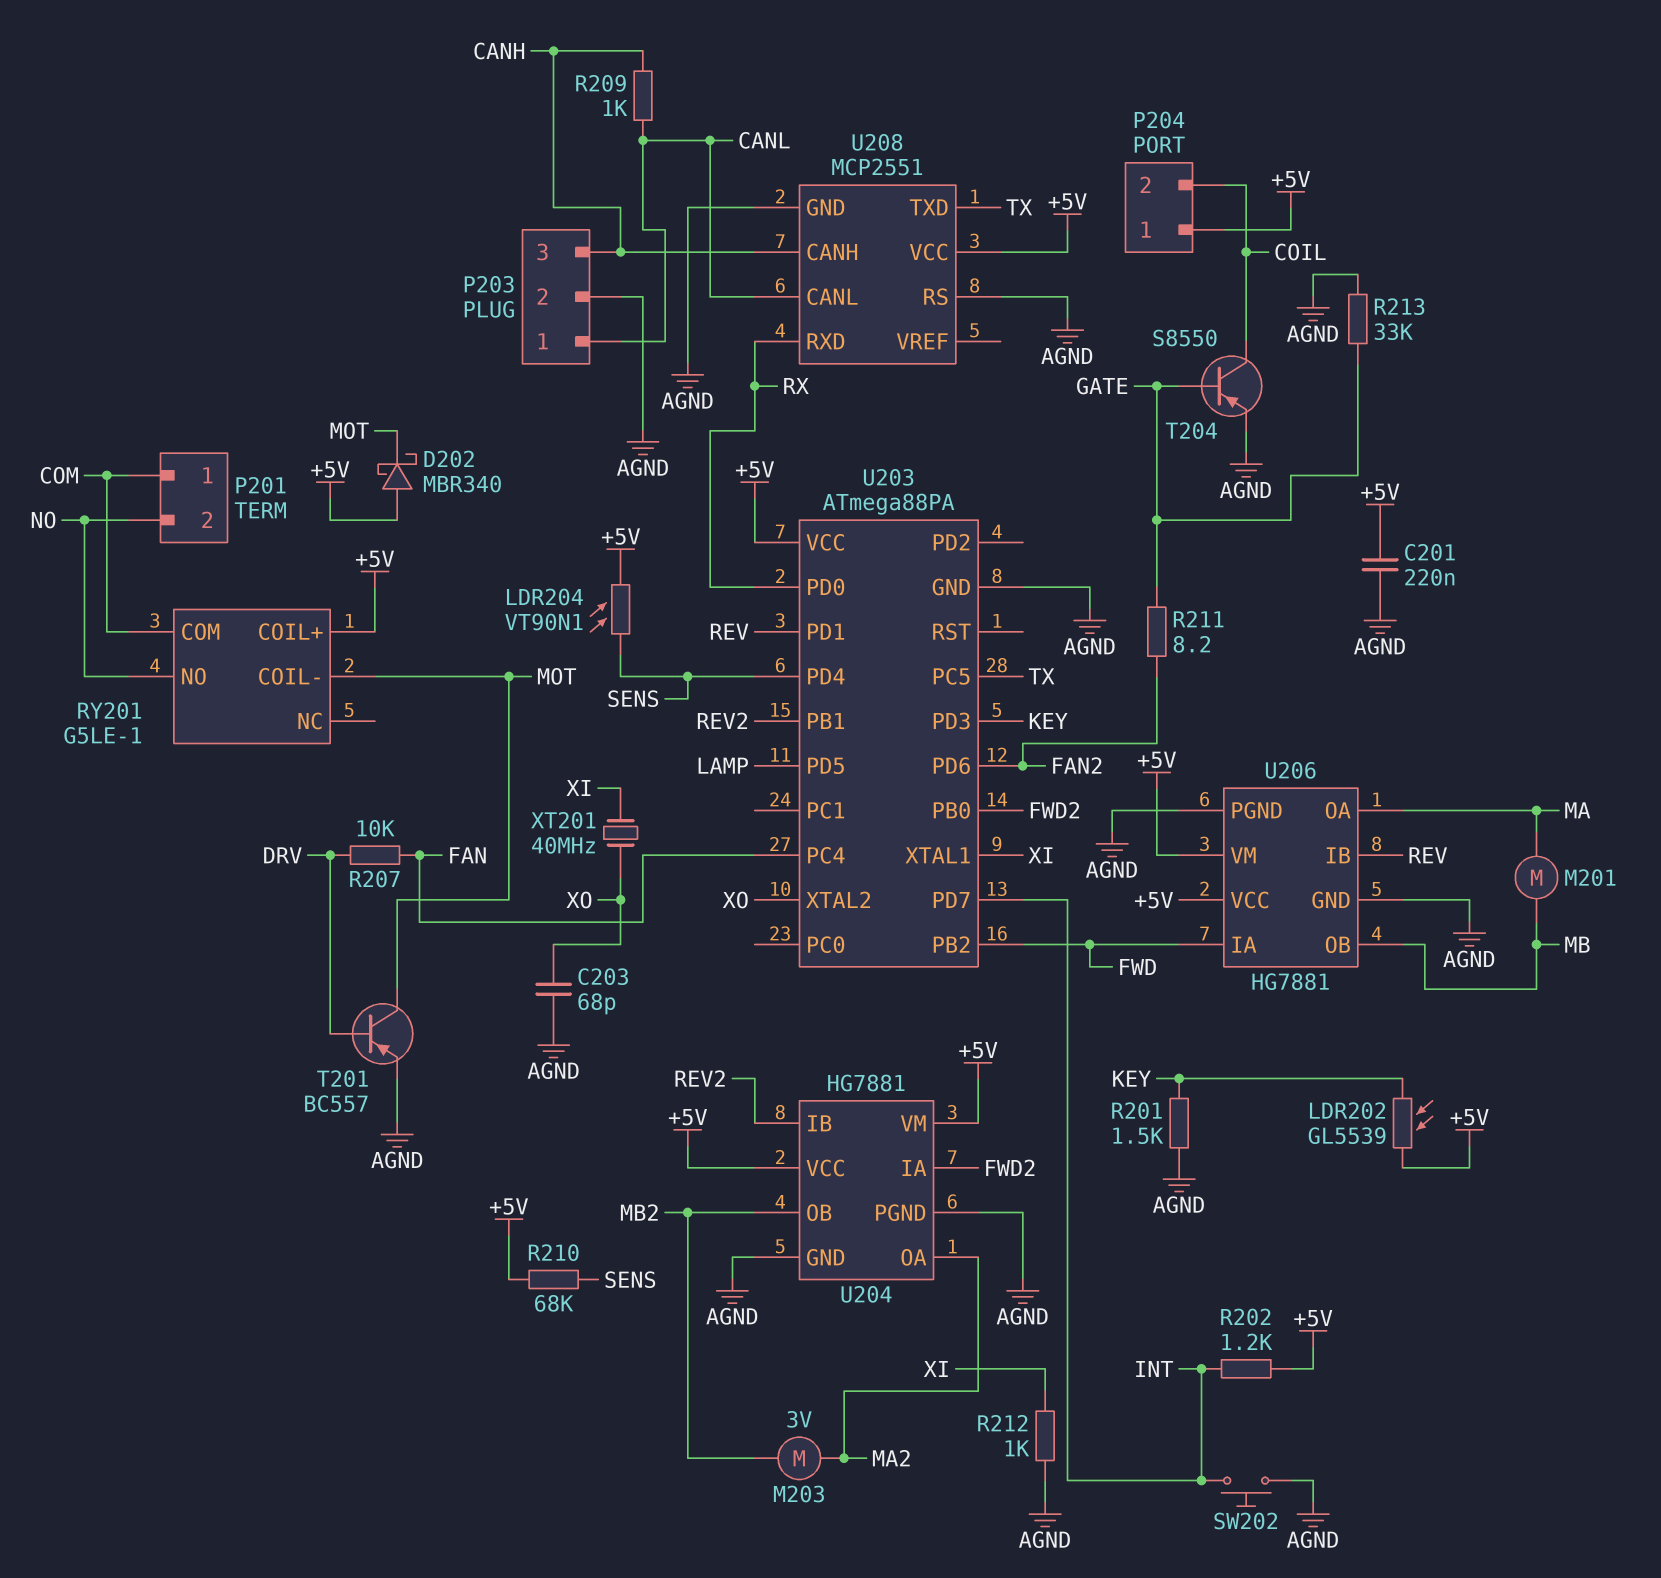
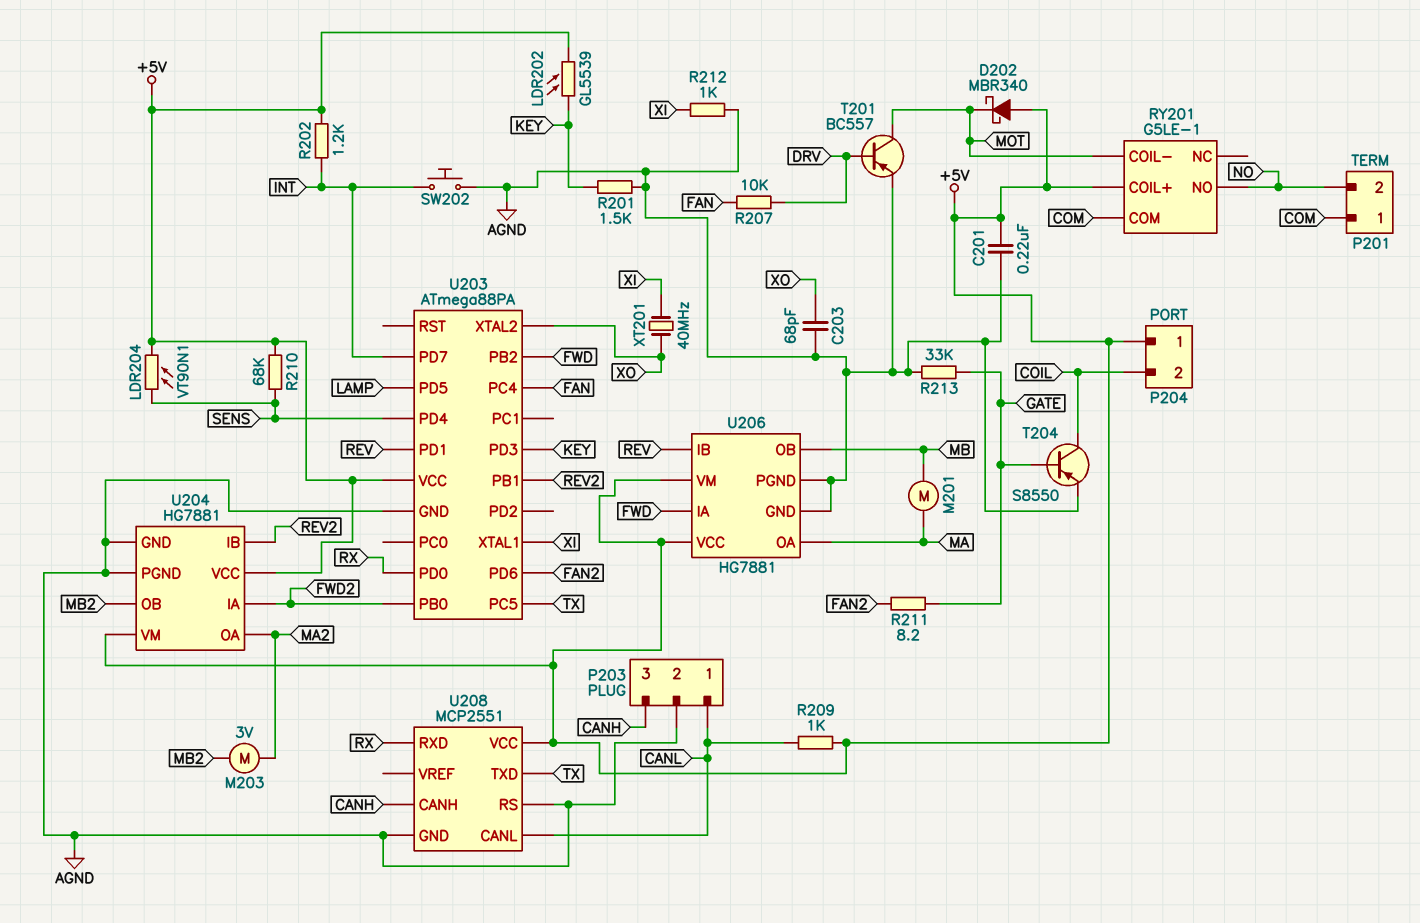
R209: 1k (CANH, CANL) -> 1k (+5V, CANL)

